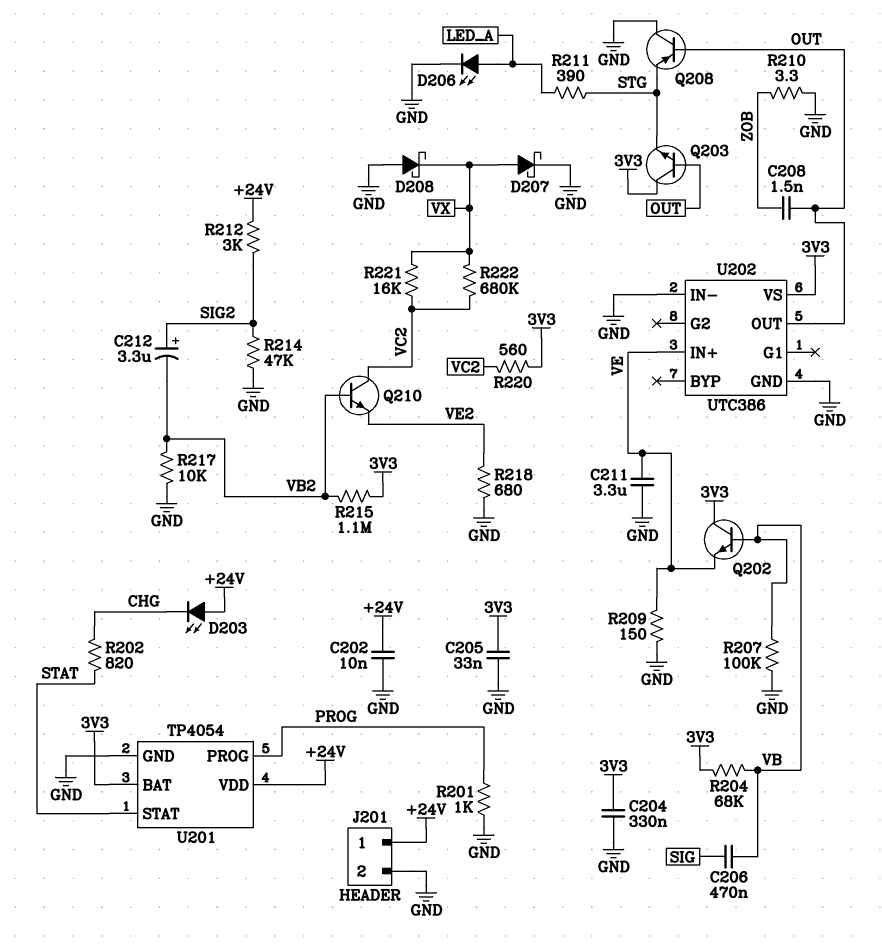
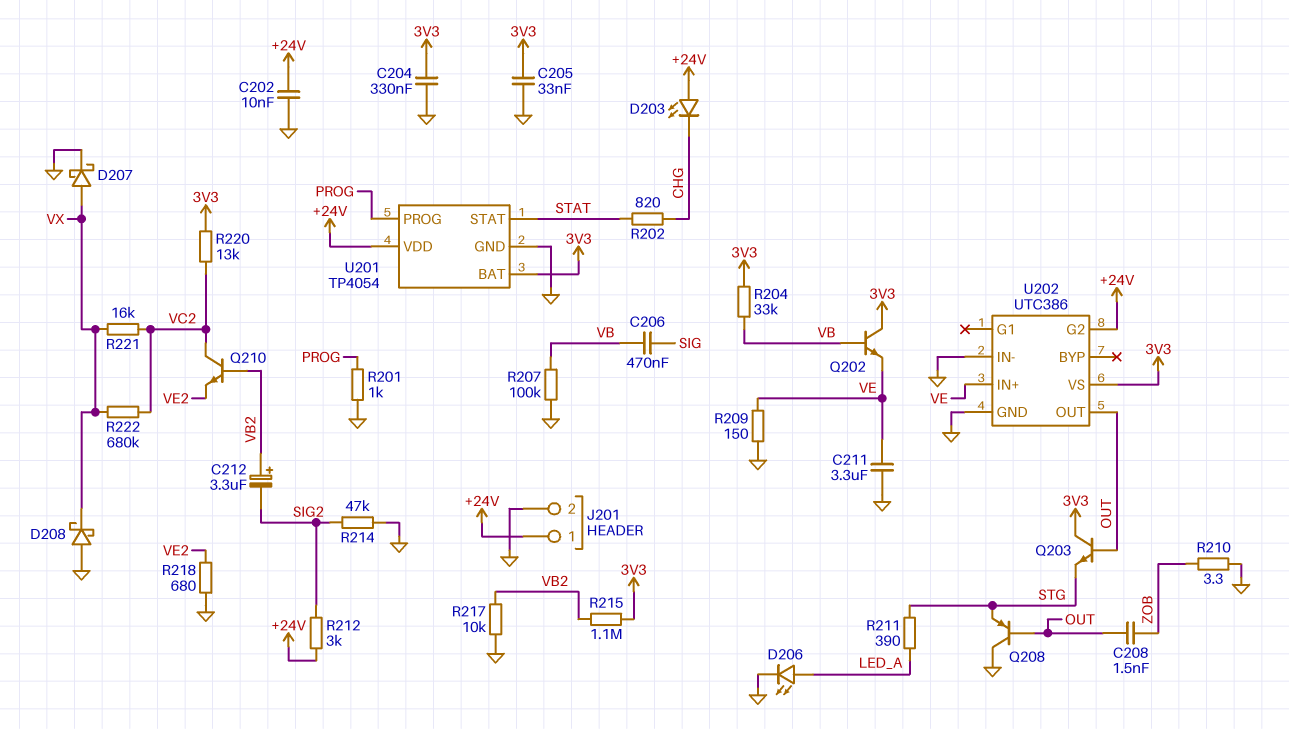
C212: 3.3uF (plus SIG2, minus VB2) -> 3.3uF (plus VB2, minus SIG2)
R204: 68k (3V3, VB) -> 33k (3V3, VB)
R220: 560 (3V3, VC2) -> 13k (3V3, VC2)
U202 pin G2: none -> +24V

